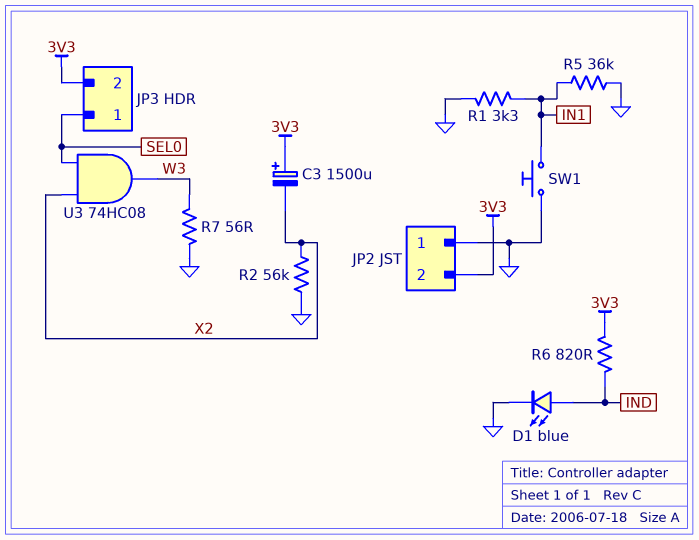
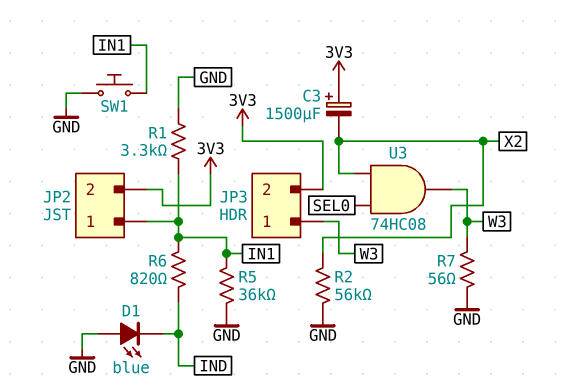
D1: LED blue (A IND, K GND) -> LED blue (A GND, K IND)
JP2 pin 1: GND -> IN1
JP3 pin 1: SEL0 -> W3
R6: 820 (3V3, IND) -> 820 (IN1, IND)

